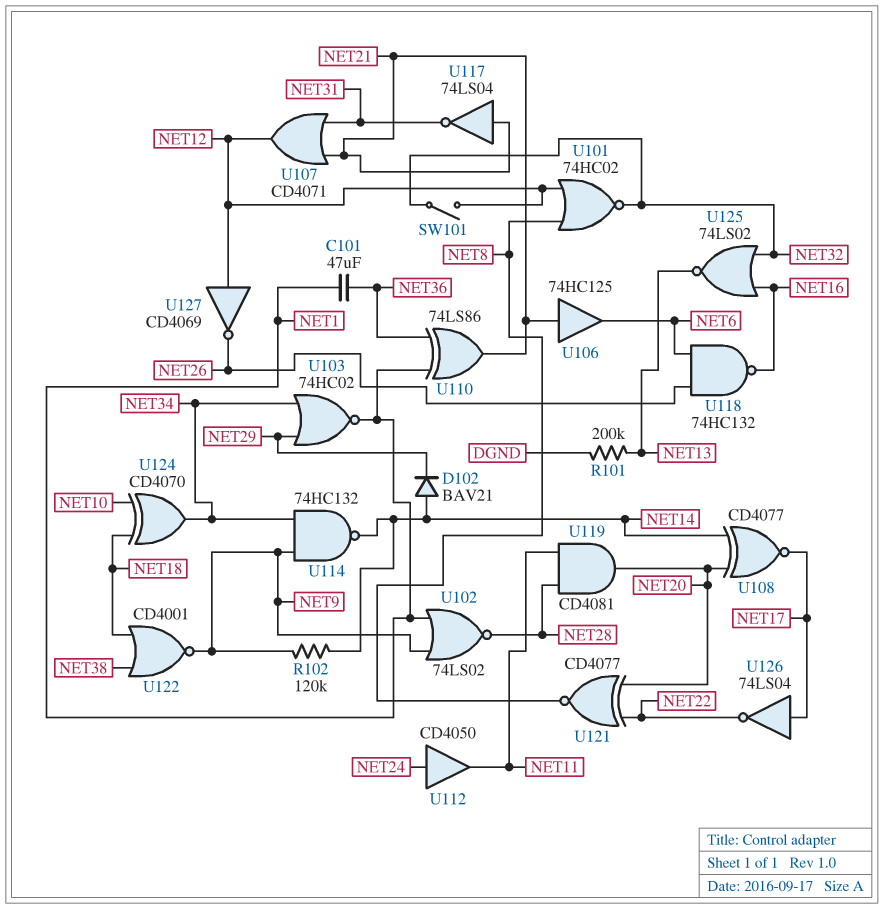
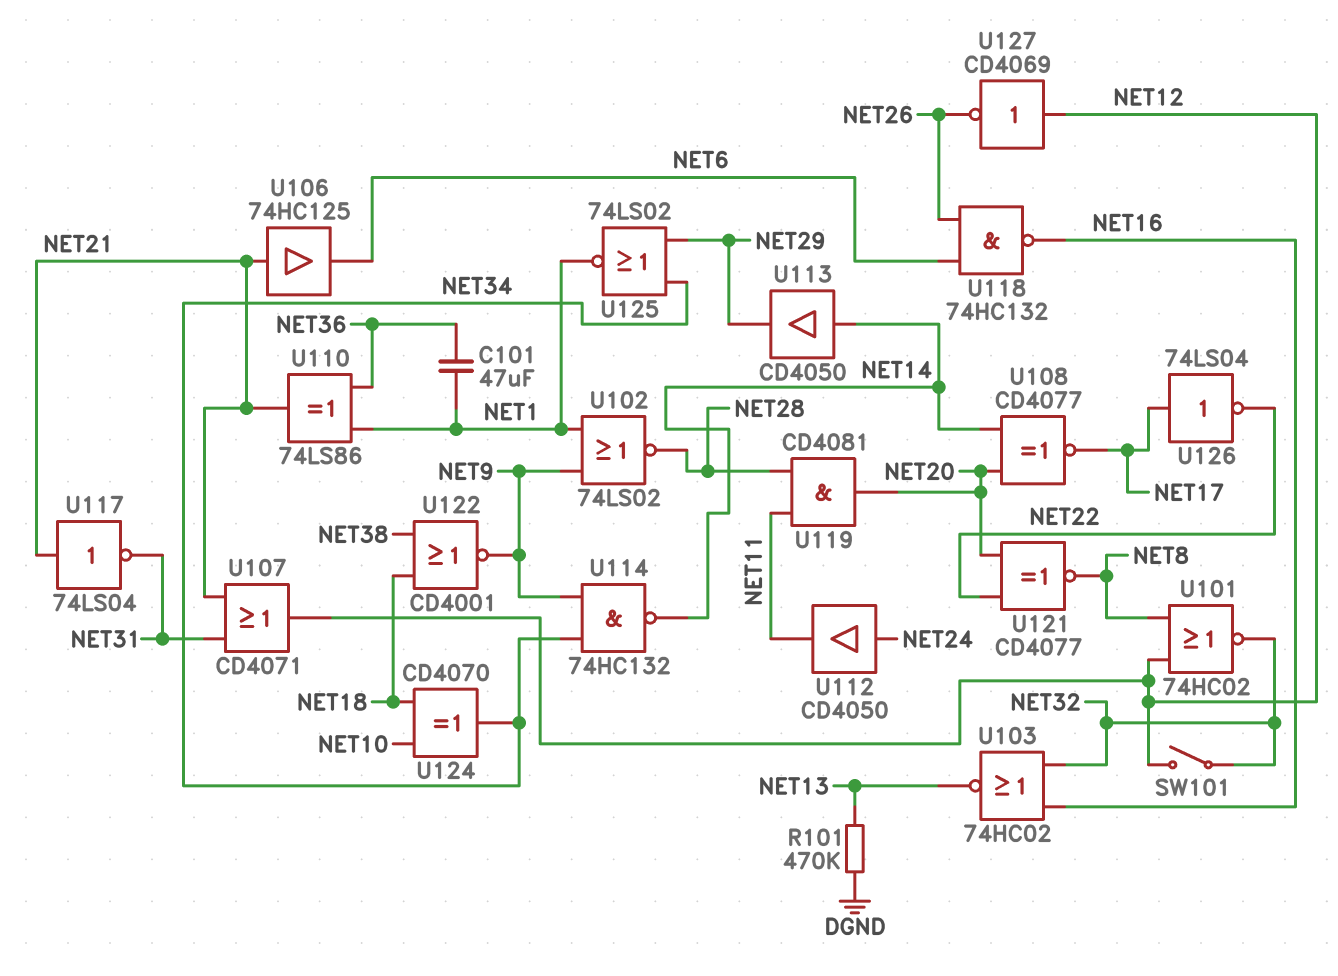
D102: diode BAV21 (A NET14, K NET29) -> none
R101: 200k (DGND, NET13) -> 470k (DGND, NET13)
R102: 120k (NET9, NET14) -> none
U103: NOR 74HC02 (in NET29, in NET34, out NET1) -> NOR 74HC02 (in NET16, in NET32, out NET13)
U113: none -> buffer CD4050 (in NET14, out NET29)
U125: NOR 74LS02 (in NET16, in NET32, out NET13) -> NOR 74LS02 (in NET29, in NET34, out NET1)

